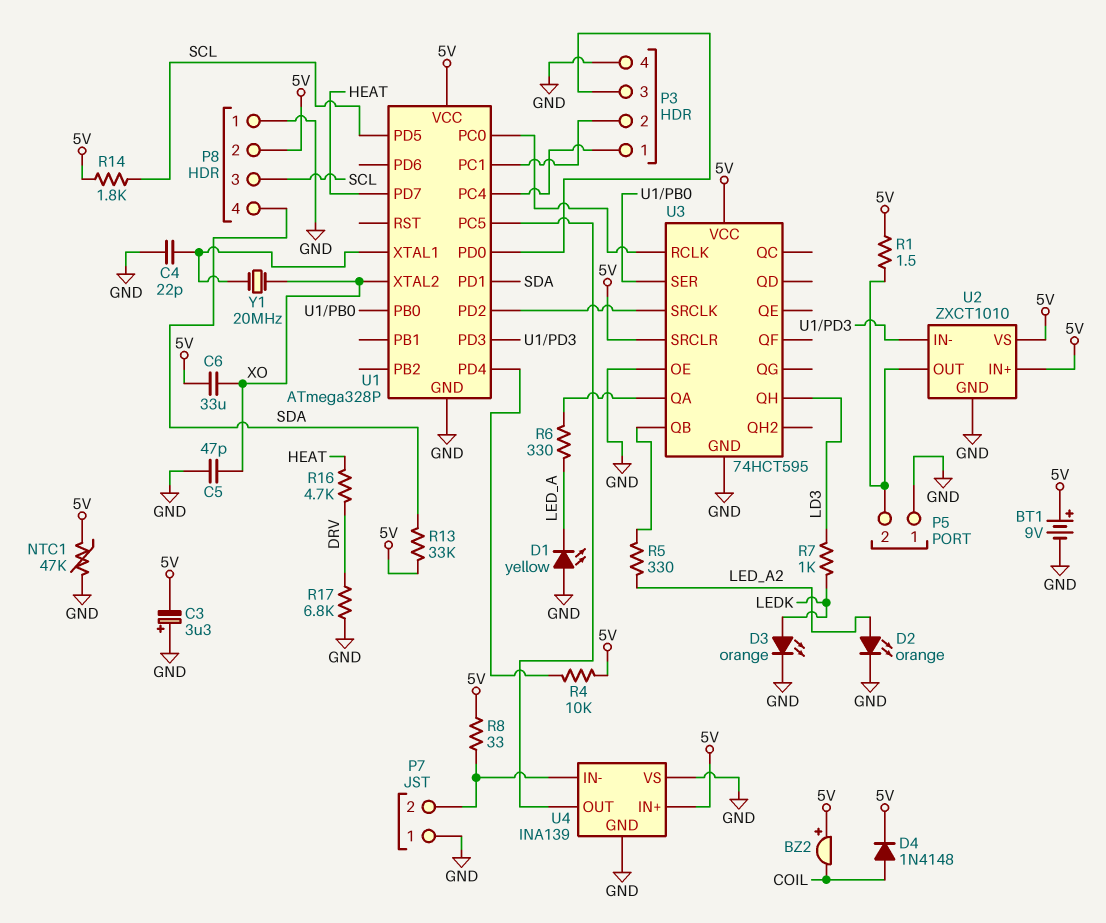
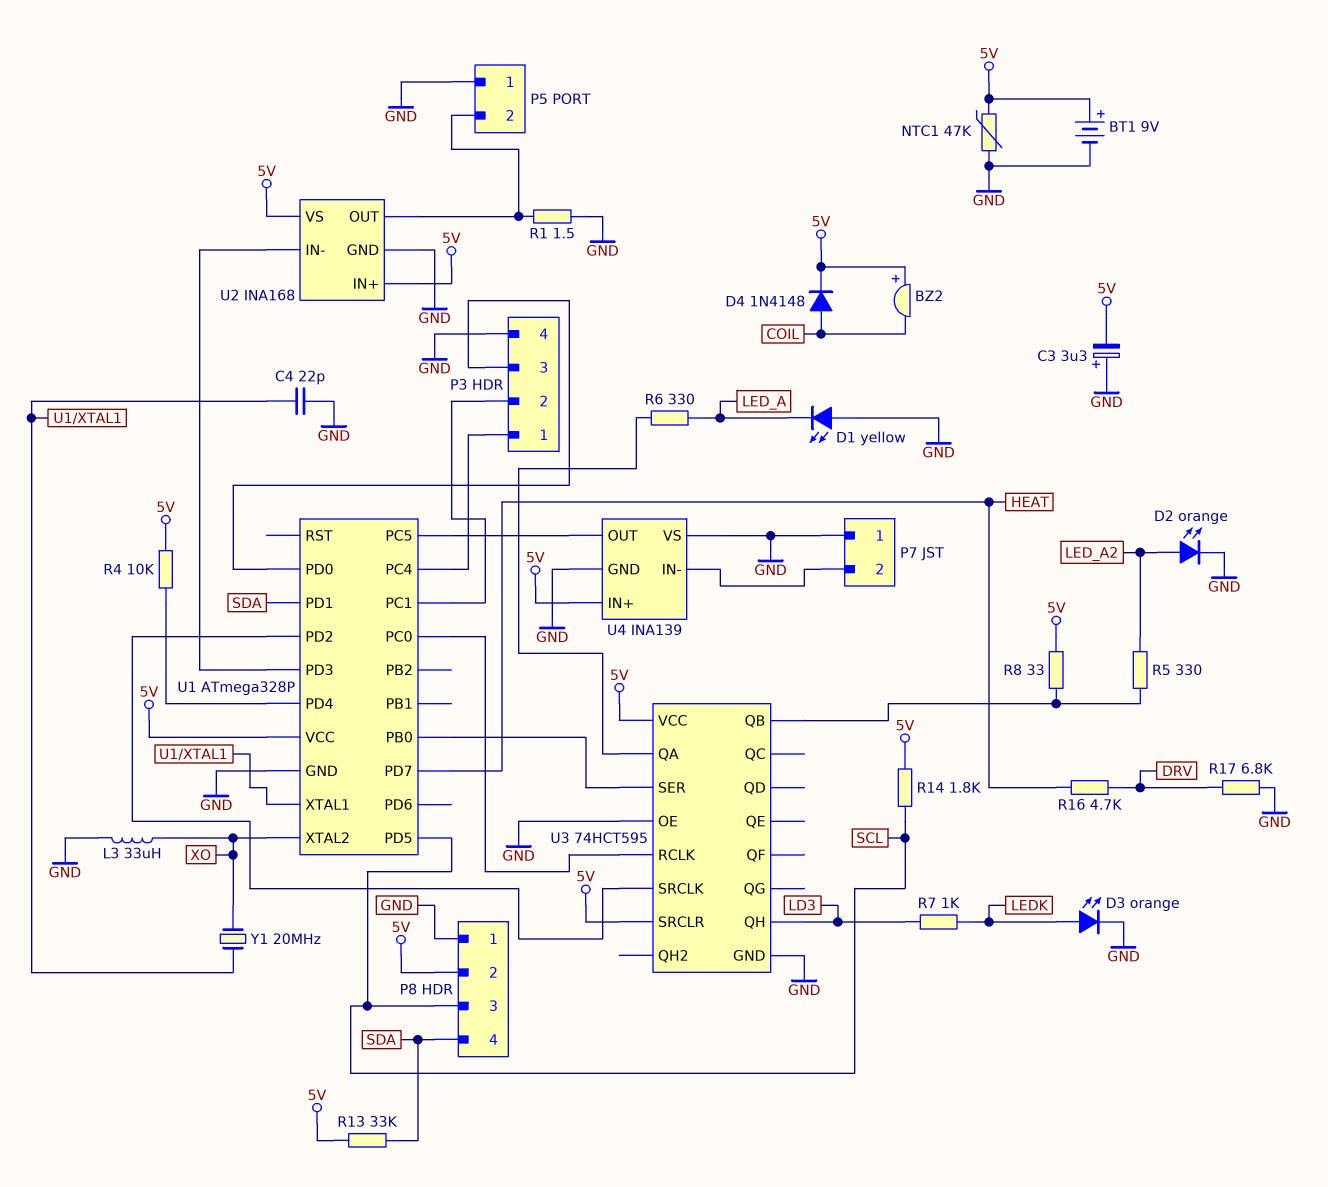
C5: 47pF (GND, XO) -> none
C6: 33uF (5V, XO) -> none
L3: none -> 33uH (GND, XO)
R1: 1.5 (5V, P5/2) -> 1.5 (GND, P5/2)
R8: 33 (5V, P7/2) -> 33 (5V, U3/QB)
U2: ZXCT1010 -> INA168

